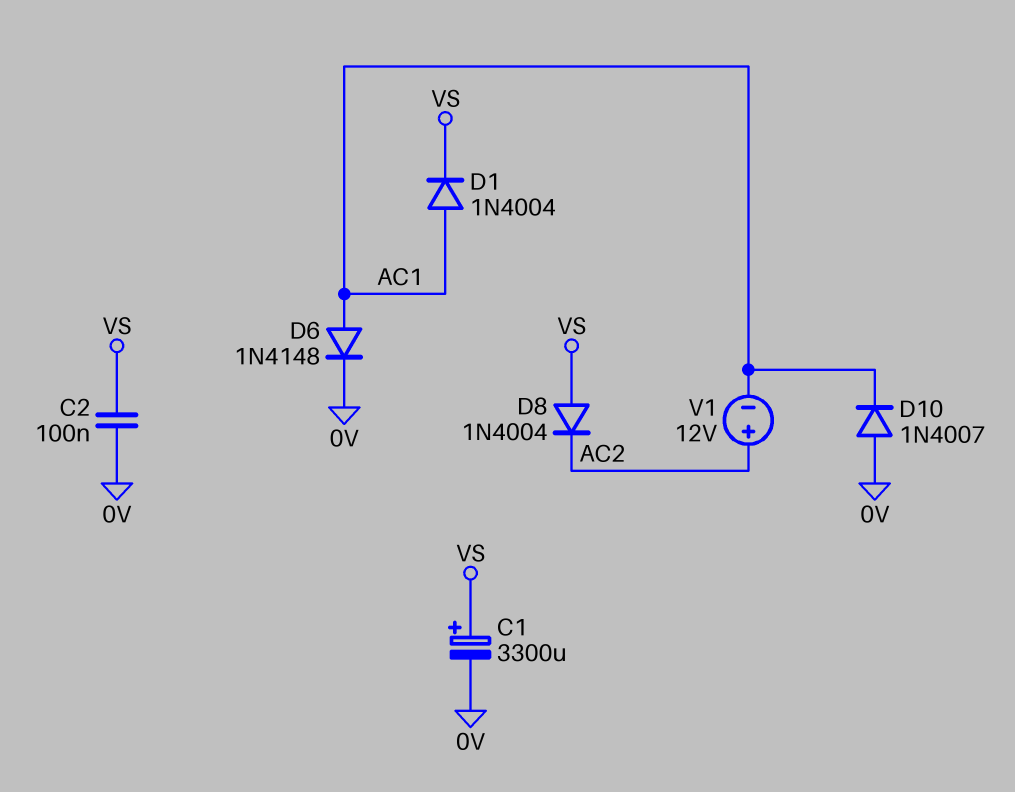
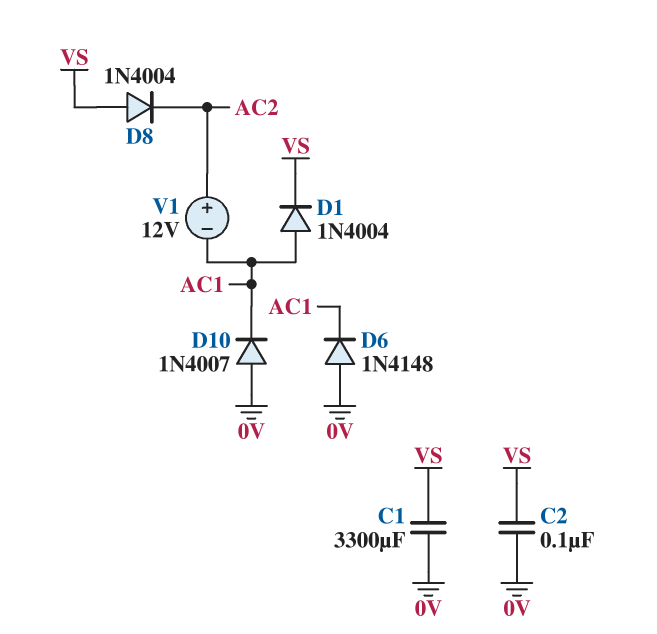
C1: 3300uF (plus VS, minus 0V) -> 3300uF (0V, VS)
D6: diode 1N4148 (A AC1, K 0V) -> diode 1N4148 (A 0V, K AC1)

